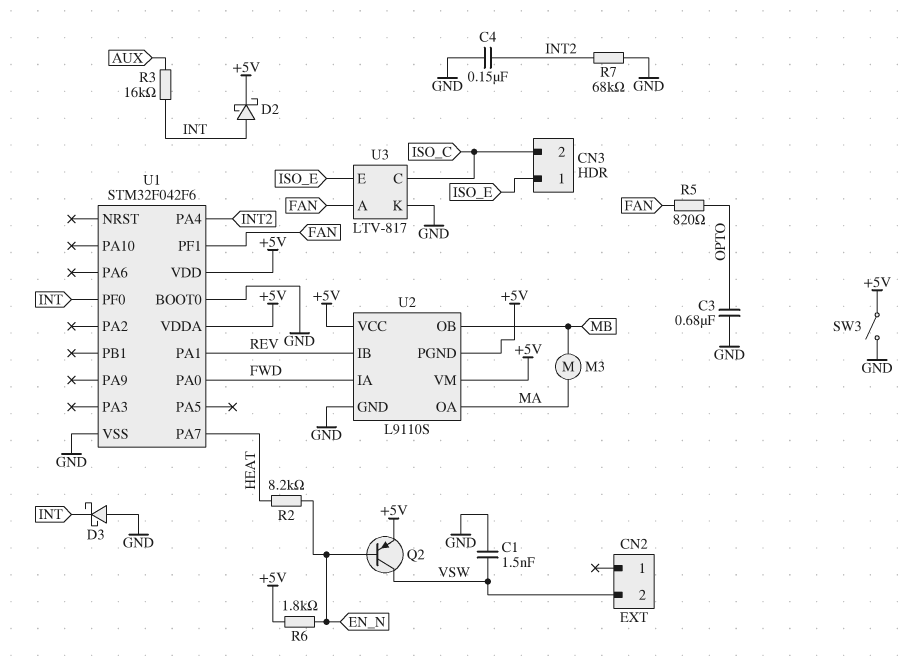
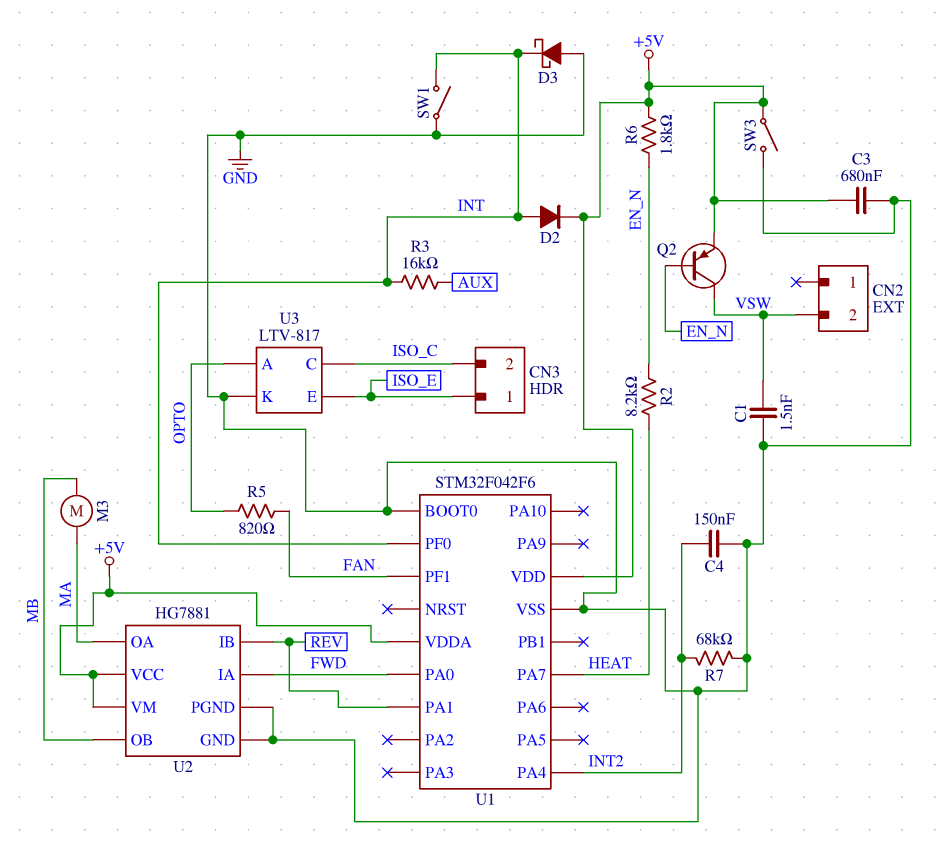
C3: 680nF (GND, OPTO) -> 680nF (+5V, GND)
D2: schottky (A INT, K +5V) -> diode (A INT, K +5V)
SW1: none -> switch (GND, INT)
U2: L9110S -> HG7881
U2 pin PGND: +5V -> GND
U3 pin A: FAN -> OPTO

